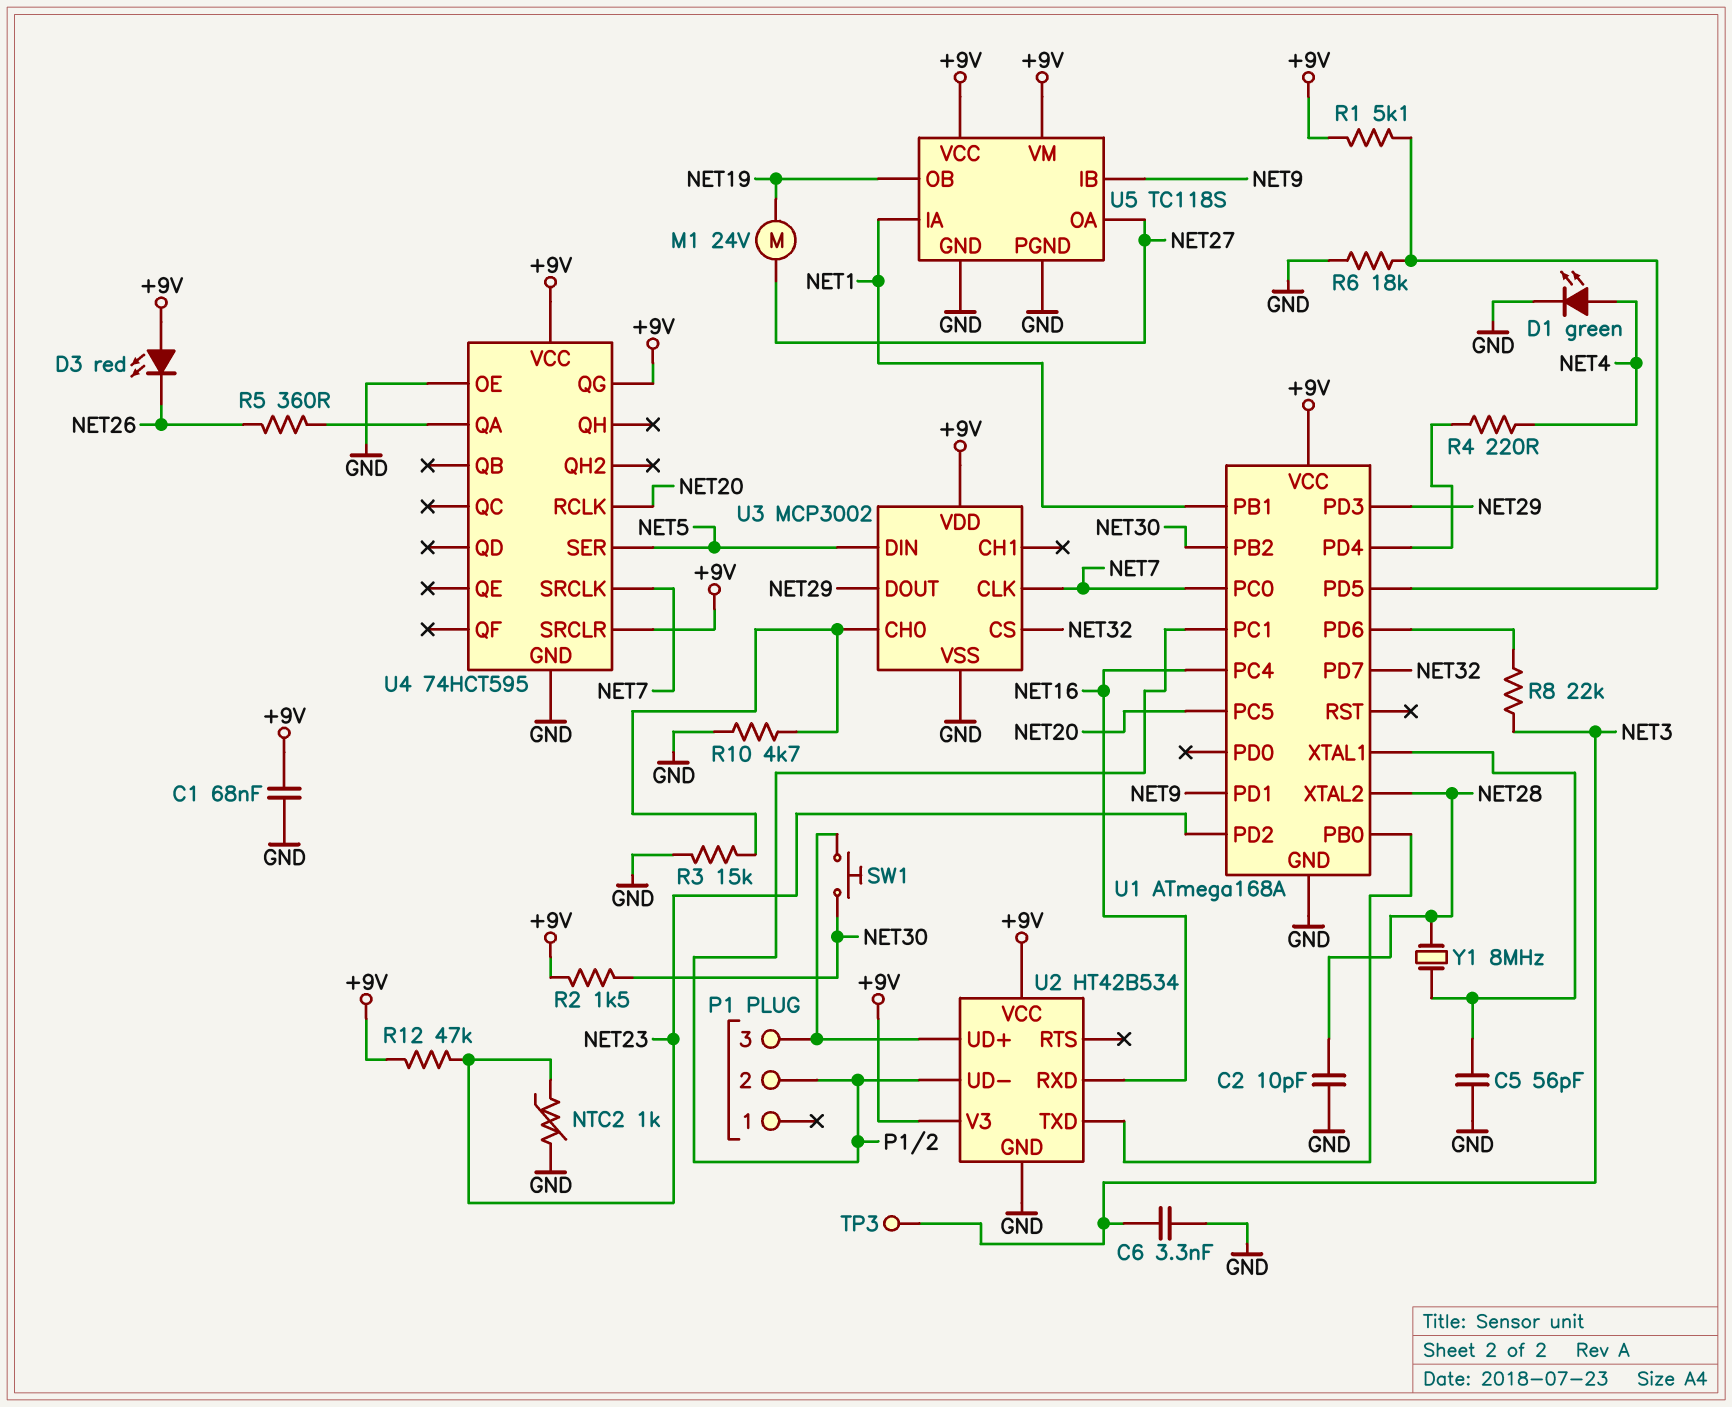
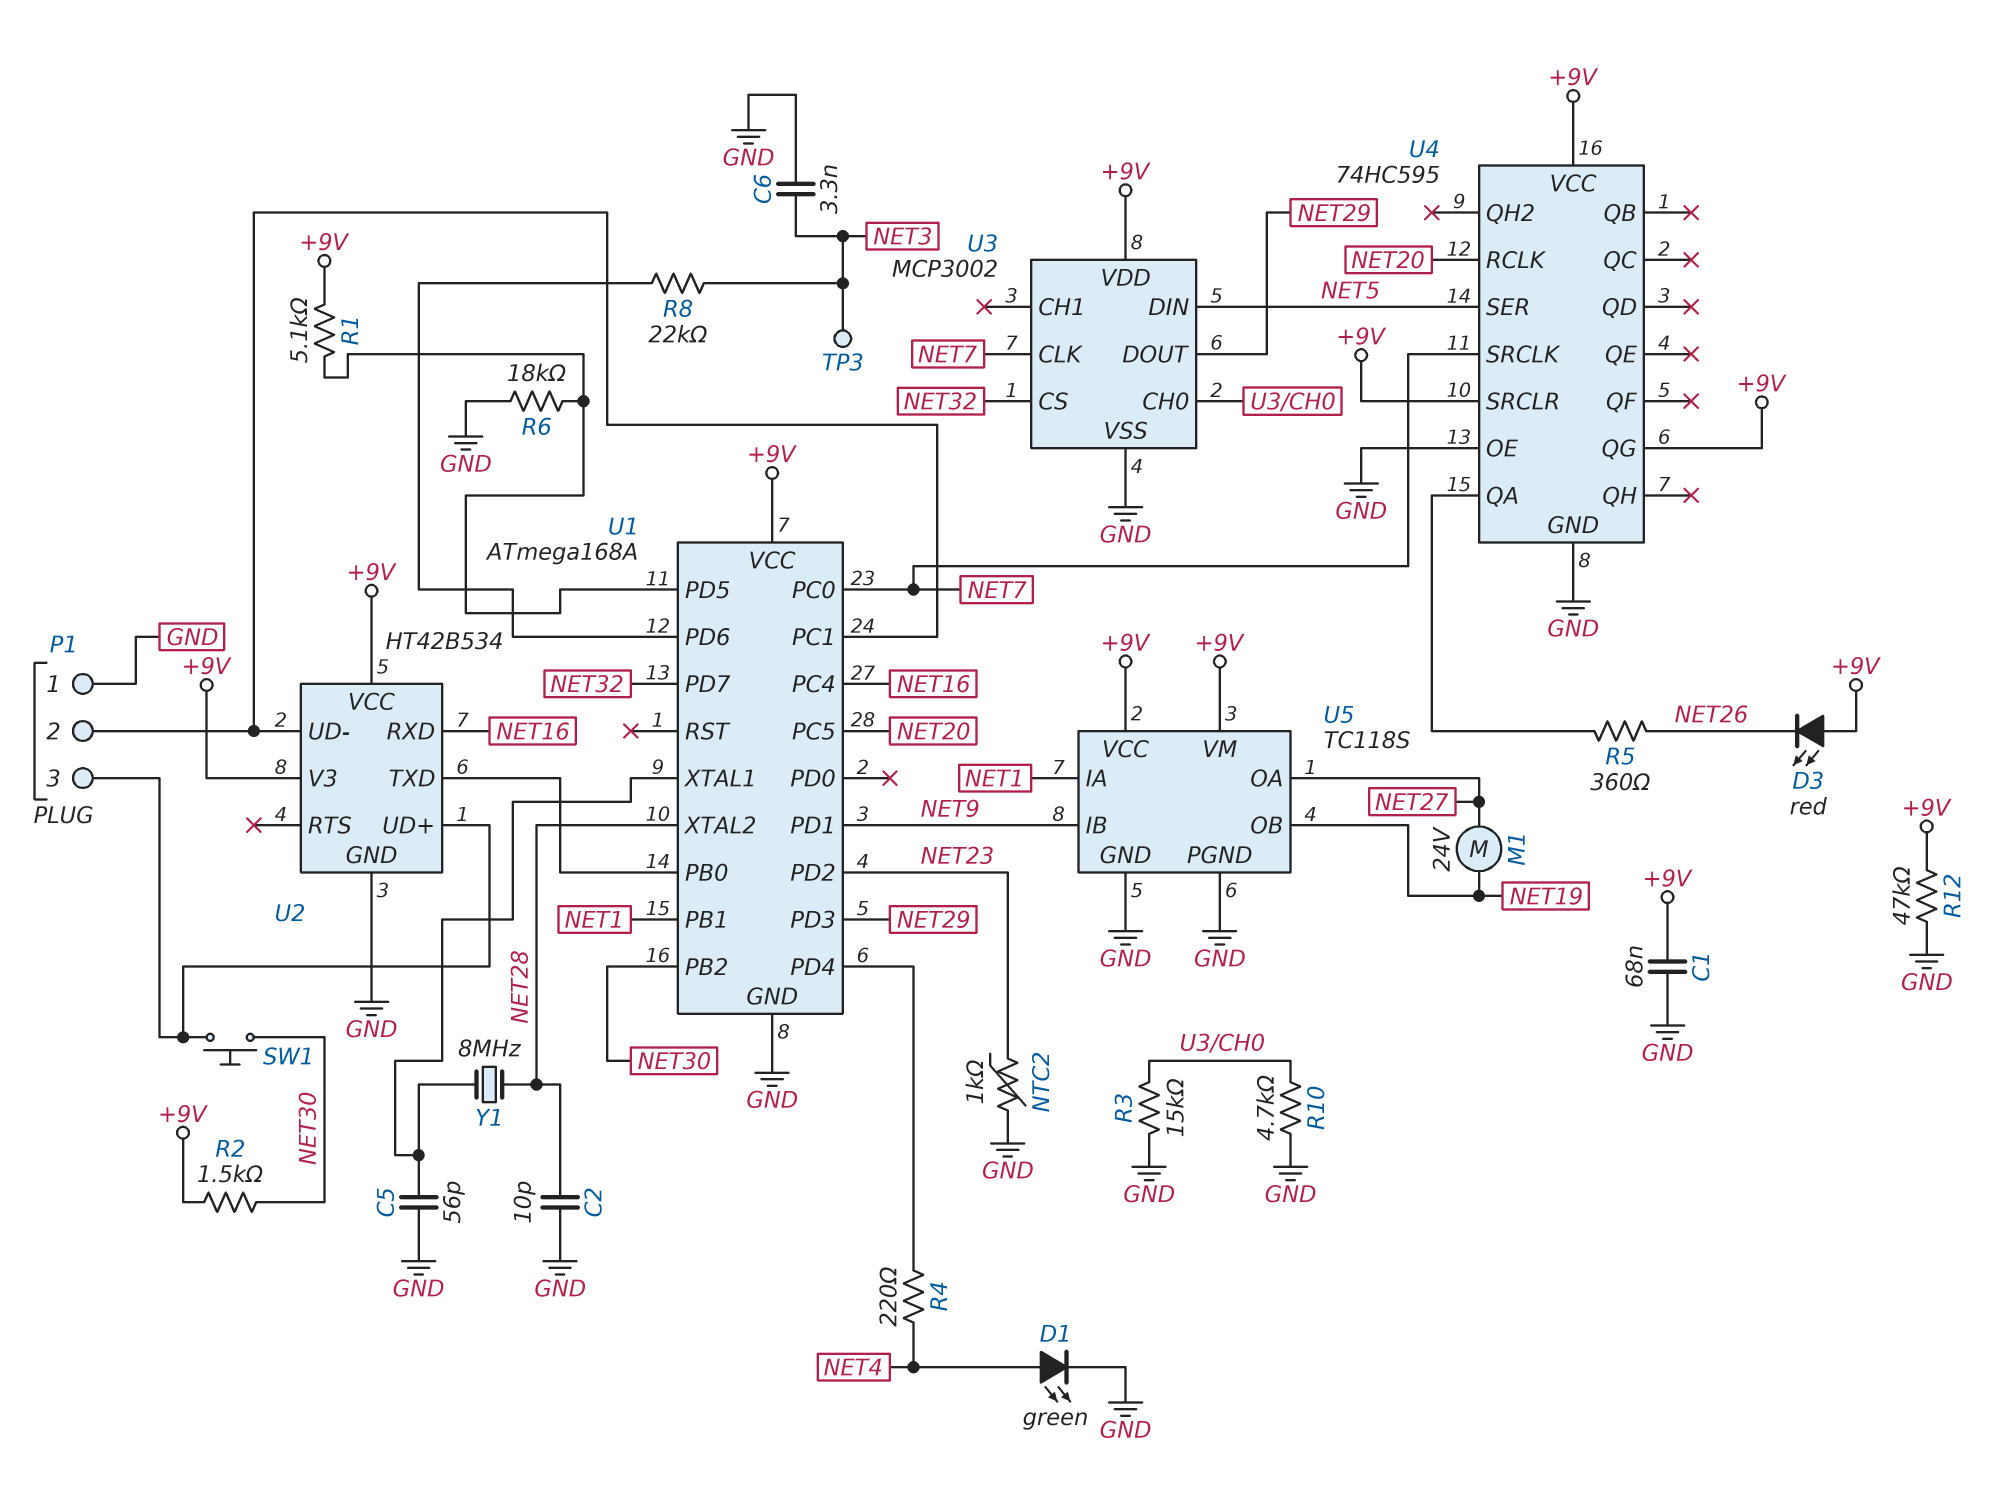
P1 pin 1: none -> GND
R12: 47k (+9V, NET23) -> 47k (+9V, GND)
U4: 74HCT595 -> 74HC595

